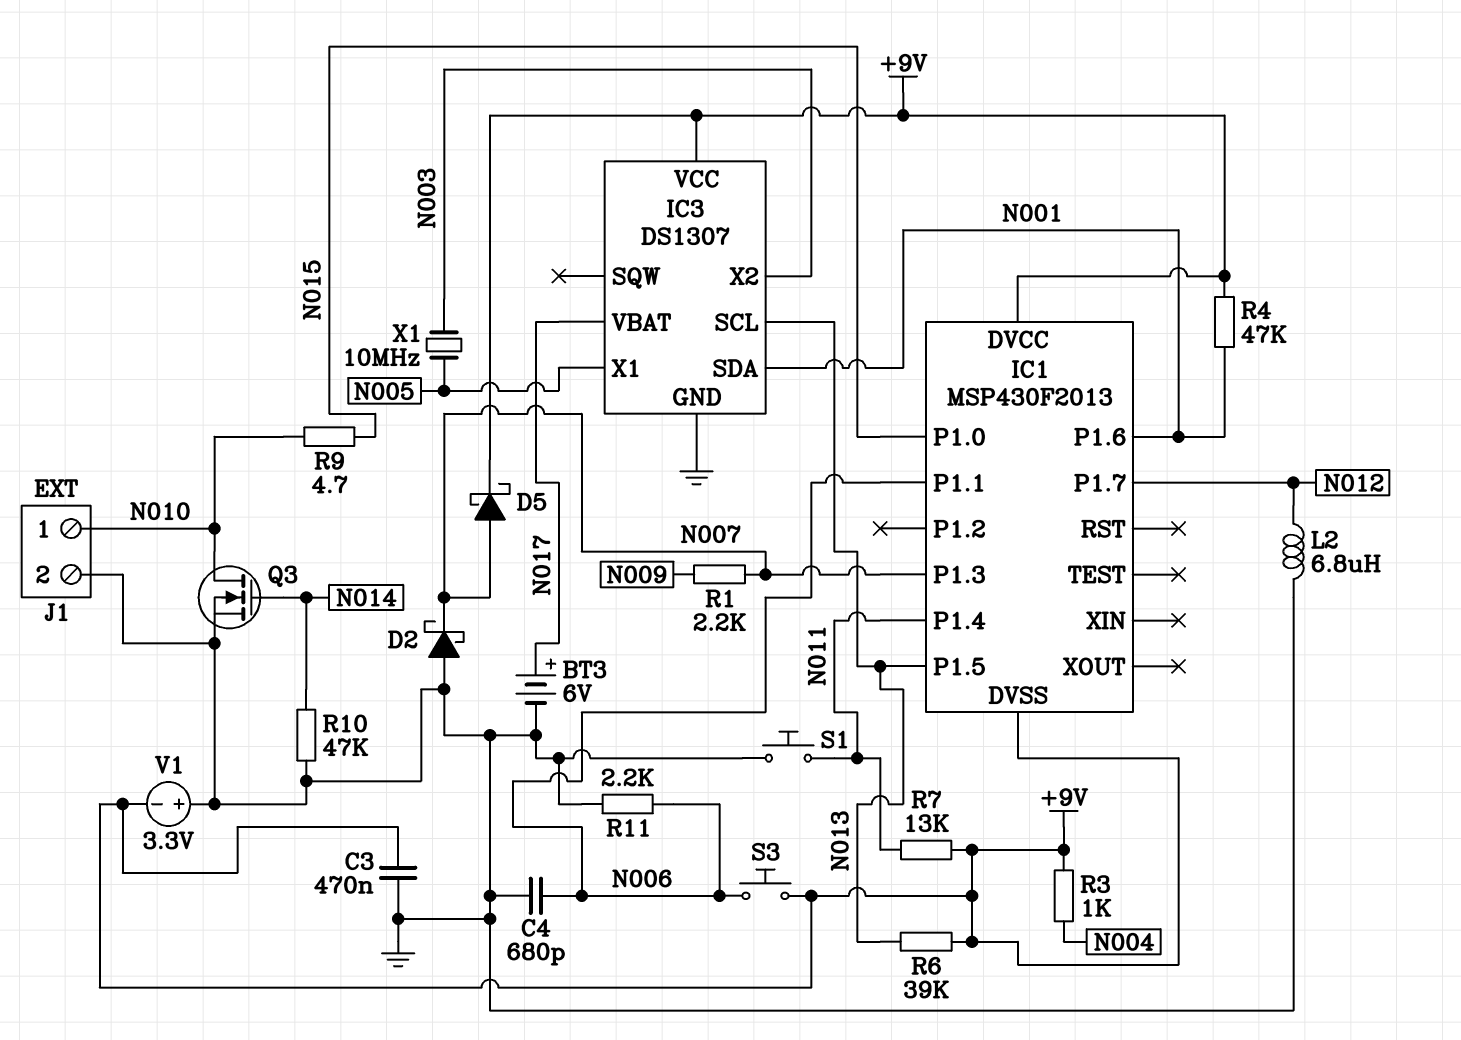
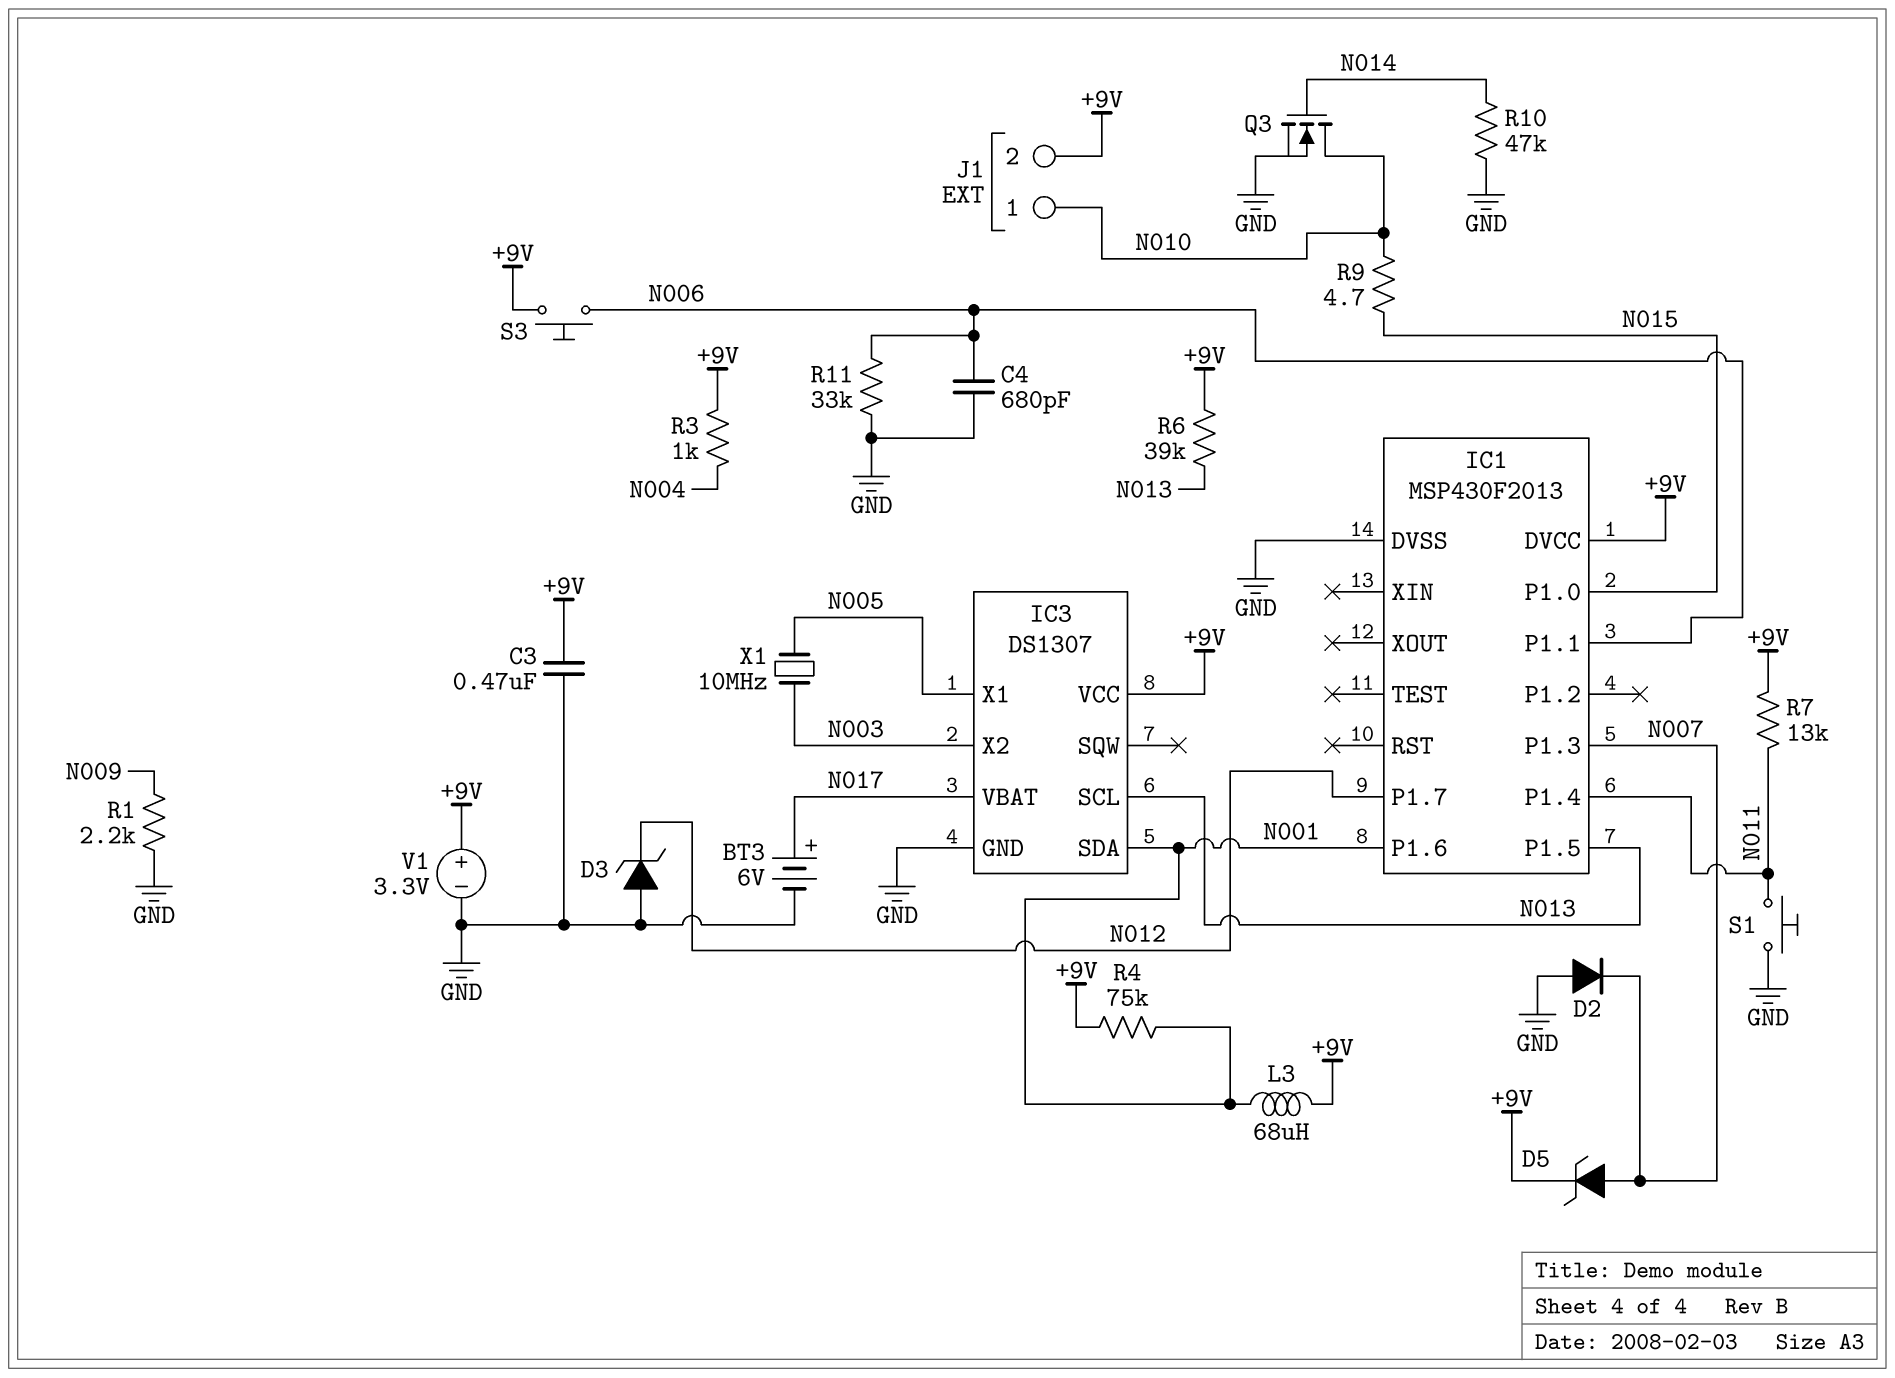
D2: schottky (A GND, K N007) -> diode (A GND, K N007)
D3: none -> zener (A GND, K N012)
D5: schottky (A N007, K +9V) -> zener (A N007, K +9V)
IC1 pin DVSS: +9V -> GND
J1 pin 2: GND -> +9V
L2: 6.8uH (GND, N012) -> none
L3: none -> 68uH (+9V, N001)
R1: 2.2k (N007, N009) -> 2.2k (GND, N009)
R4: 47k (+9V, N001) -> 75k (+9V, N001)
R11: 2.2k (GND, N006) -> 33k (GND, N006)
V1: 3.3V (plus GND, minus +9V) -> 3.3V (plus +9V, minus GND)

